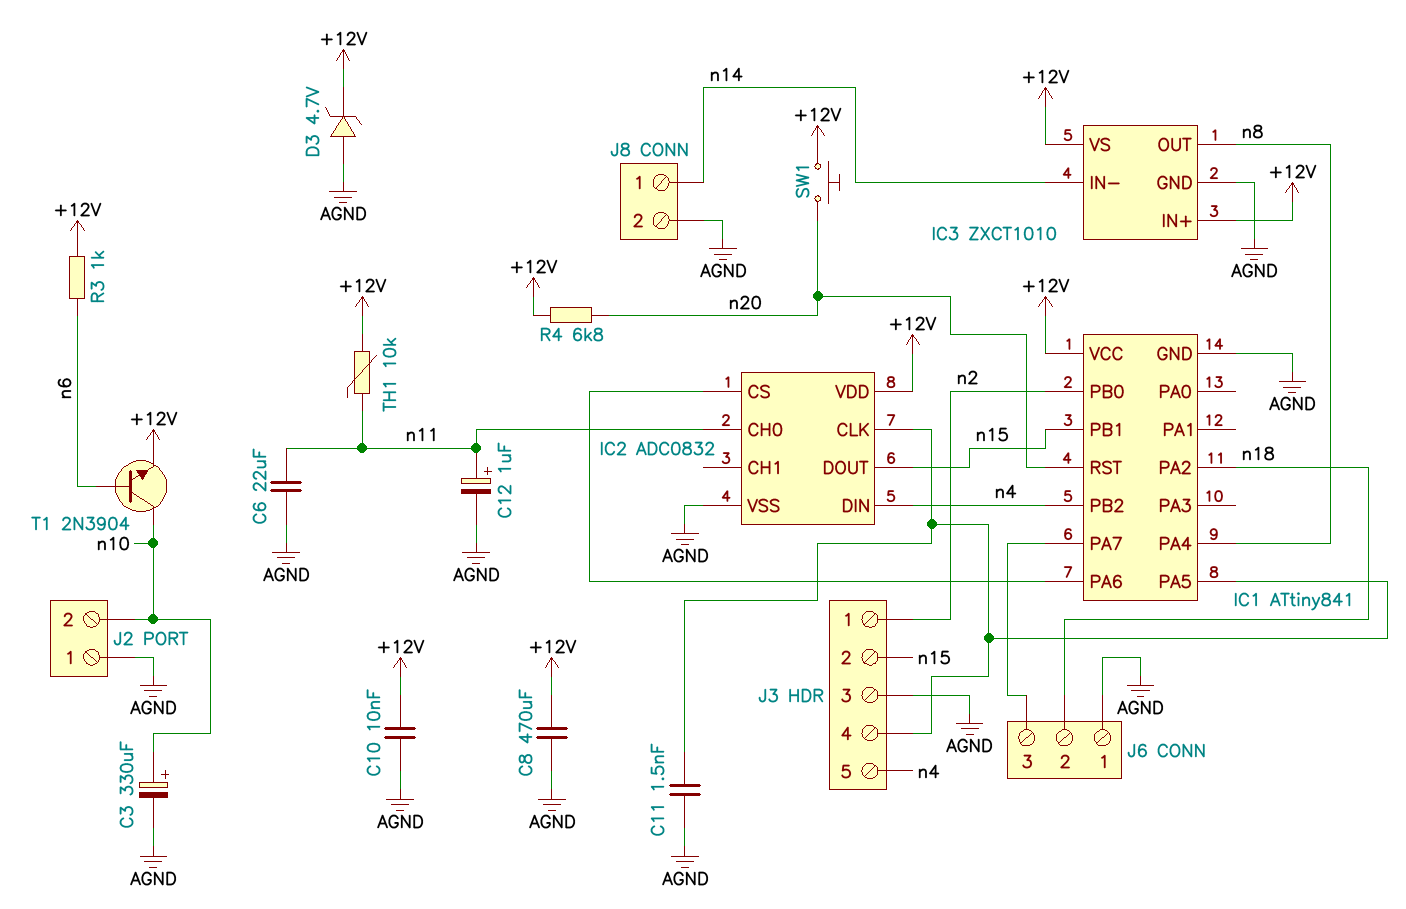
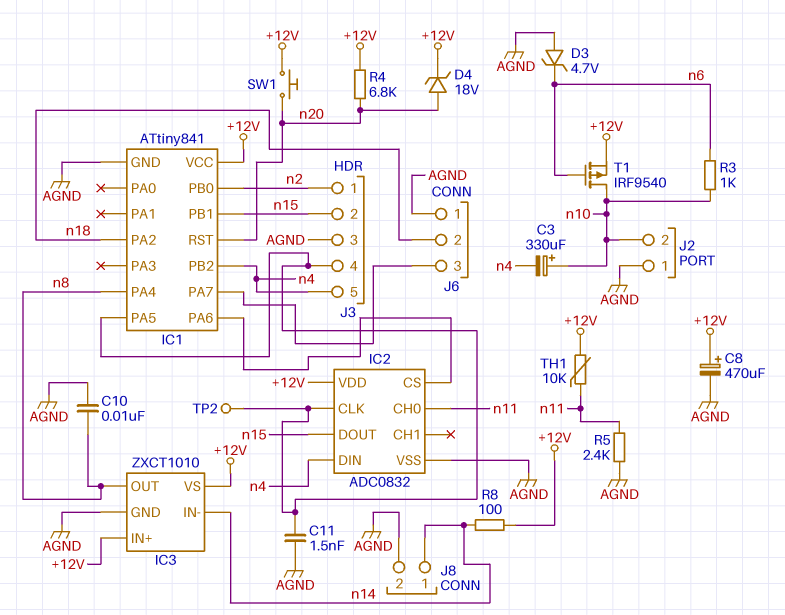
C3: 330uF (plus n10, minus AGND) -> 330uF (plus n10, minus n4)
C6: 22uF (AGND, n11) -> none
C8: 470uF (+12V, AGND) -> 470uF (plus +12V, minus AGND)
C10: 10nF (+12V, AGND) -> 10nF (AGND, n8)
C12: 1uF (plus n11, minus AGND) -> none
D3: zener 4.7V (A AGND, K +12V) -> zener 4.7V (A AGND, K n6)
D4: none -> zener 18V (A n20, K +12V)
R3: 1k (+12V, n6) -> 1k (n6, n10)
R5: none -> 2.4k (AGND, n11)
R8: none -> 100 (+12V, n14)
T1: NPN 2N3904 (B n6, C n10, E +12V) -> PMOS IRF9540 (G n6, D n10, S +12V)
TP2: none -> test point (IC1/PA5)

